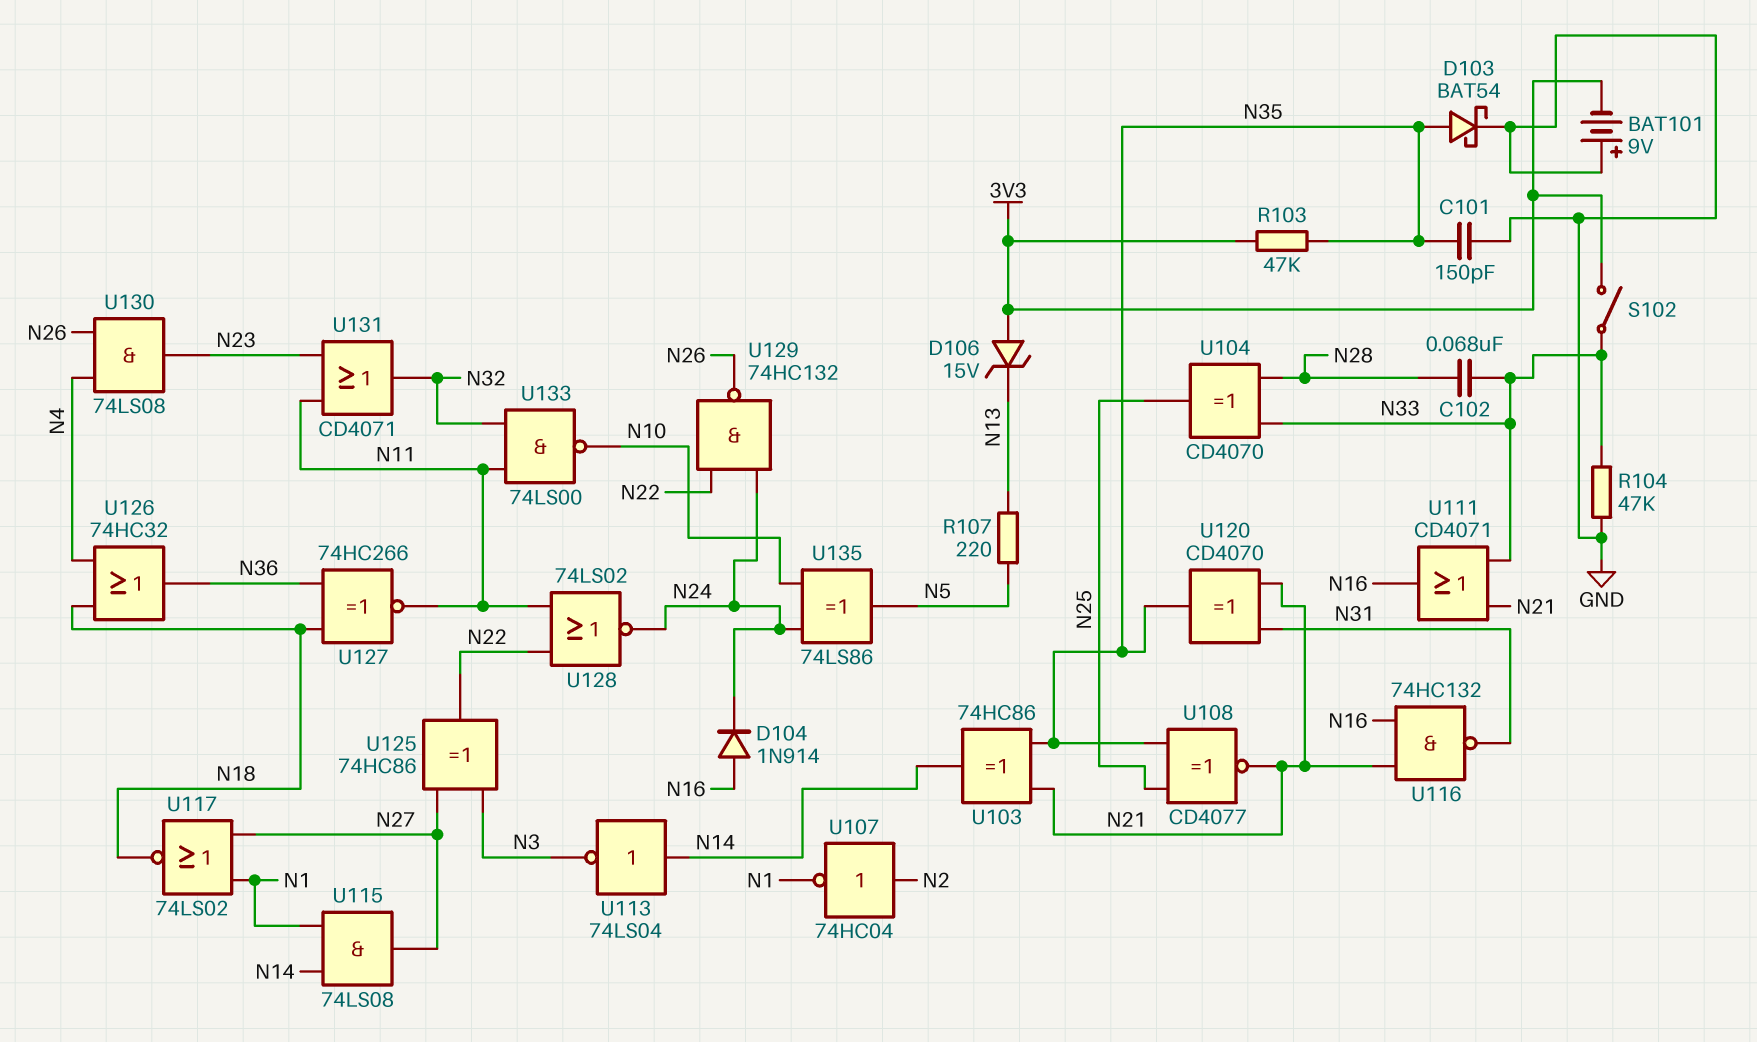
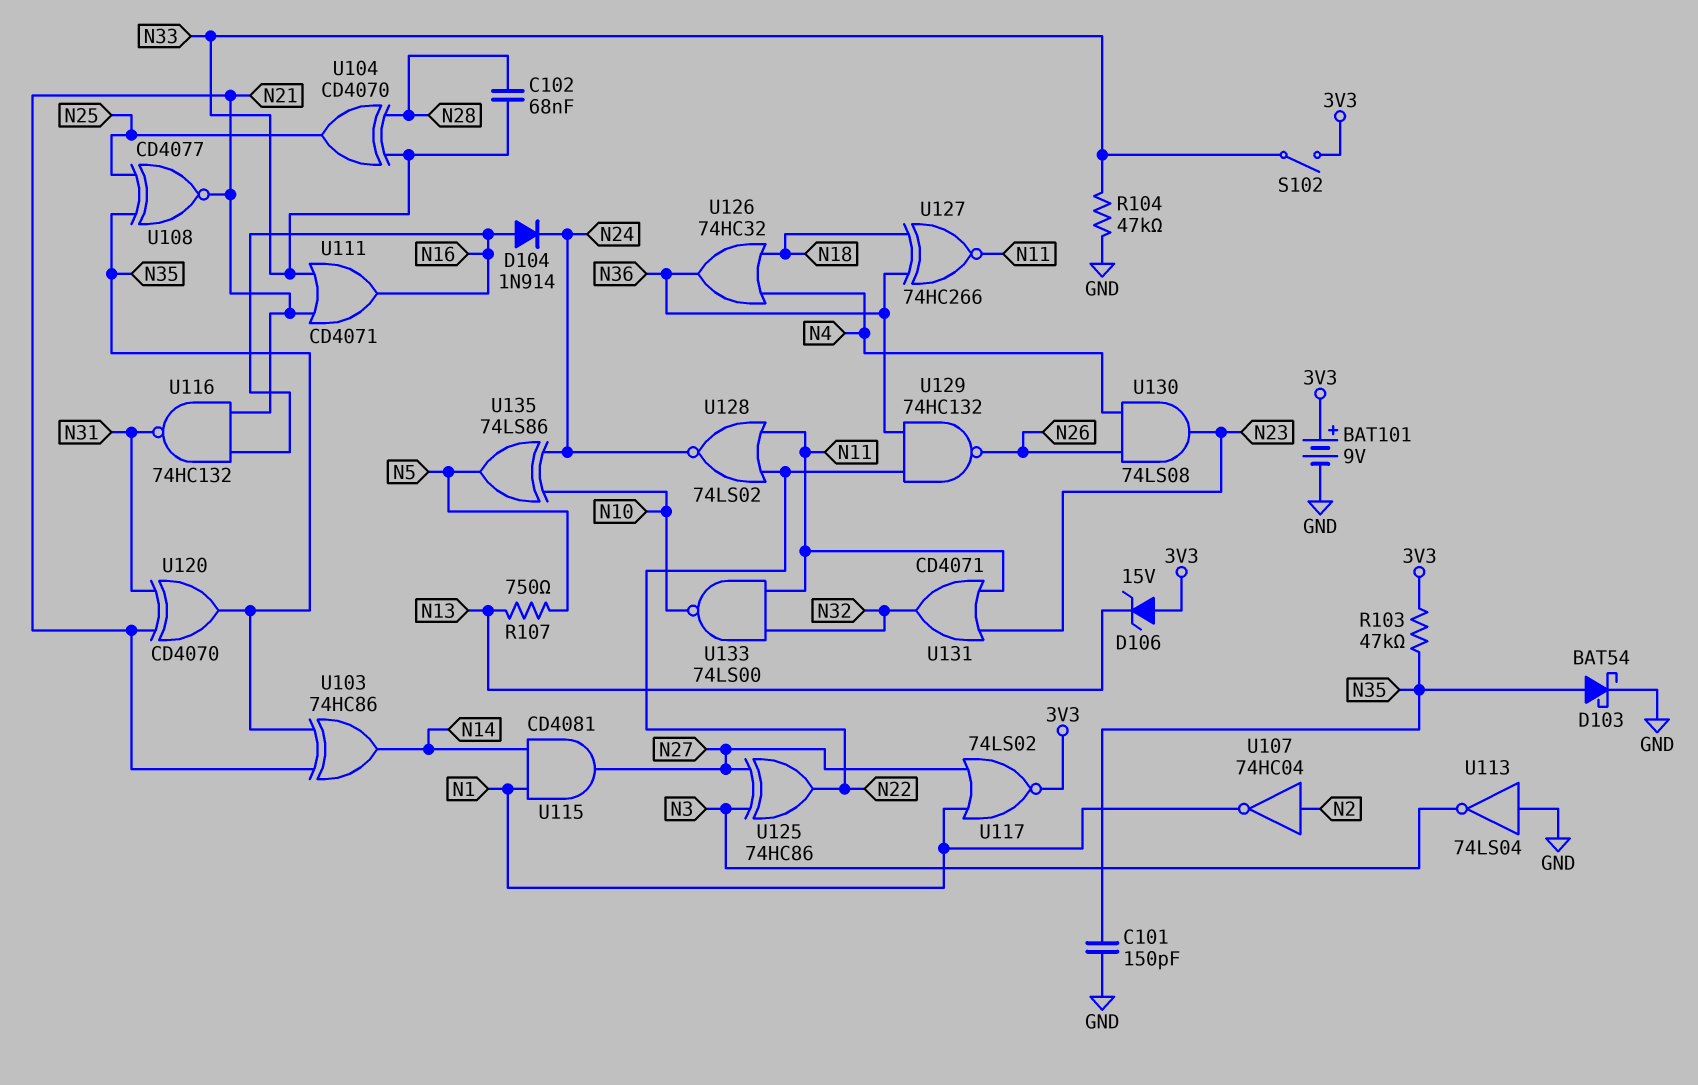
BAT101: 9V (plus GND, minus 3V3) -> 9V (plus 3V3, minus GND)
R107: 220 (N5, N13) -> 750 (N5, N13)
U113: NOT 74LS04 (in N14, out N3) -> NOT 74LS04 (in GND, out N3)
U115: AND 74LS08 (in N1, in N14, out N27) -> AND CD4081 (in N1, in N14, out N27)
U117: NOR 74LS02 (in N1, in N27, out N18) -> NOR 74LS02 (in N1, in N27, out 3V3)
U129: NAND 74HC132 (in N22, in N24, out N26) -> NAND 74HC132 (in N22, in N36, out N26)

